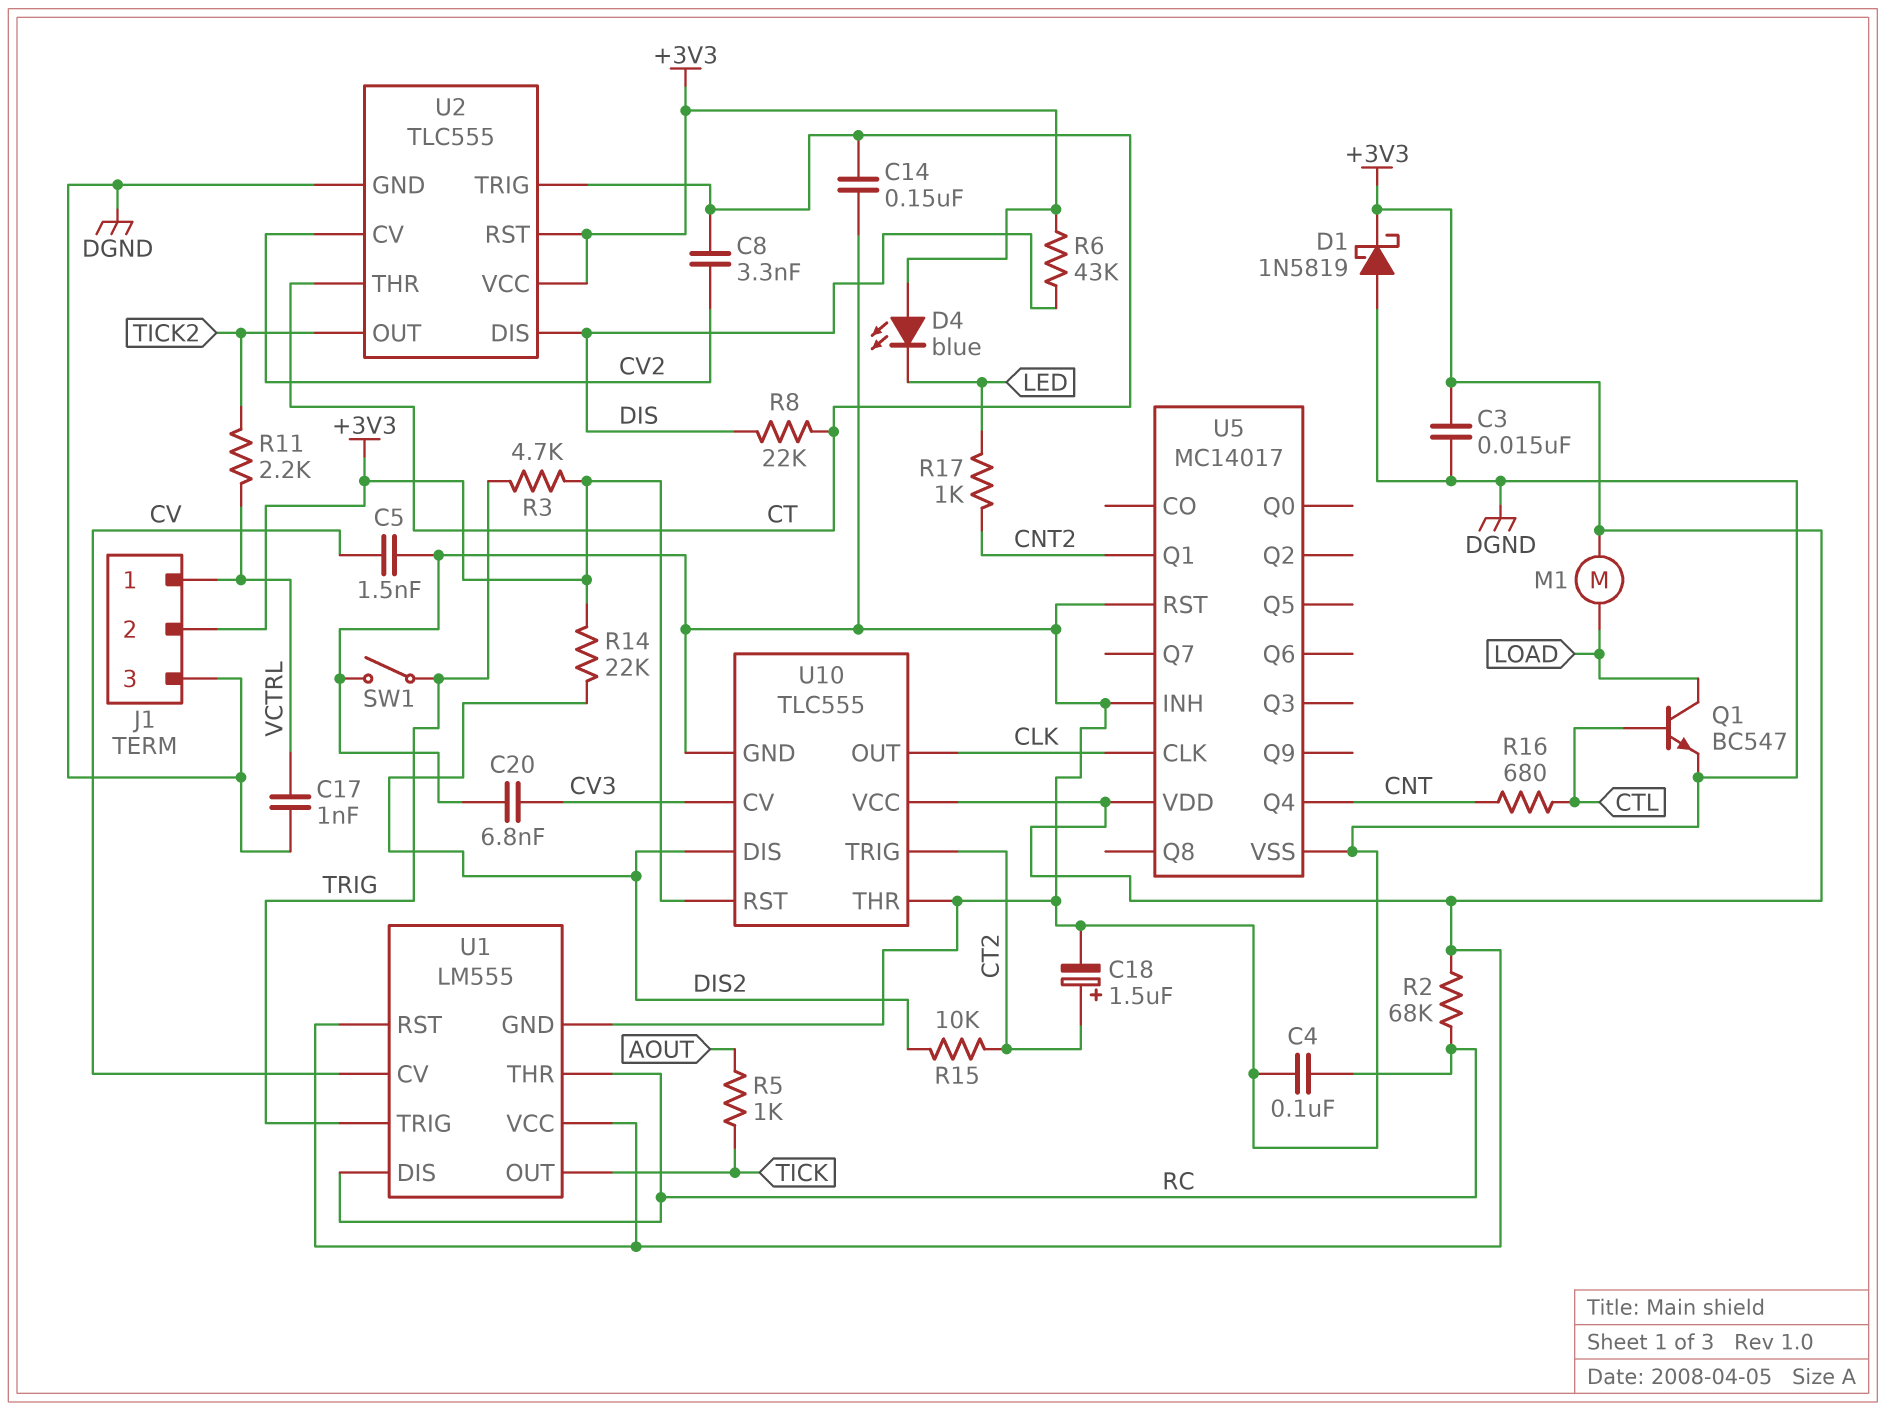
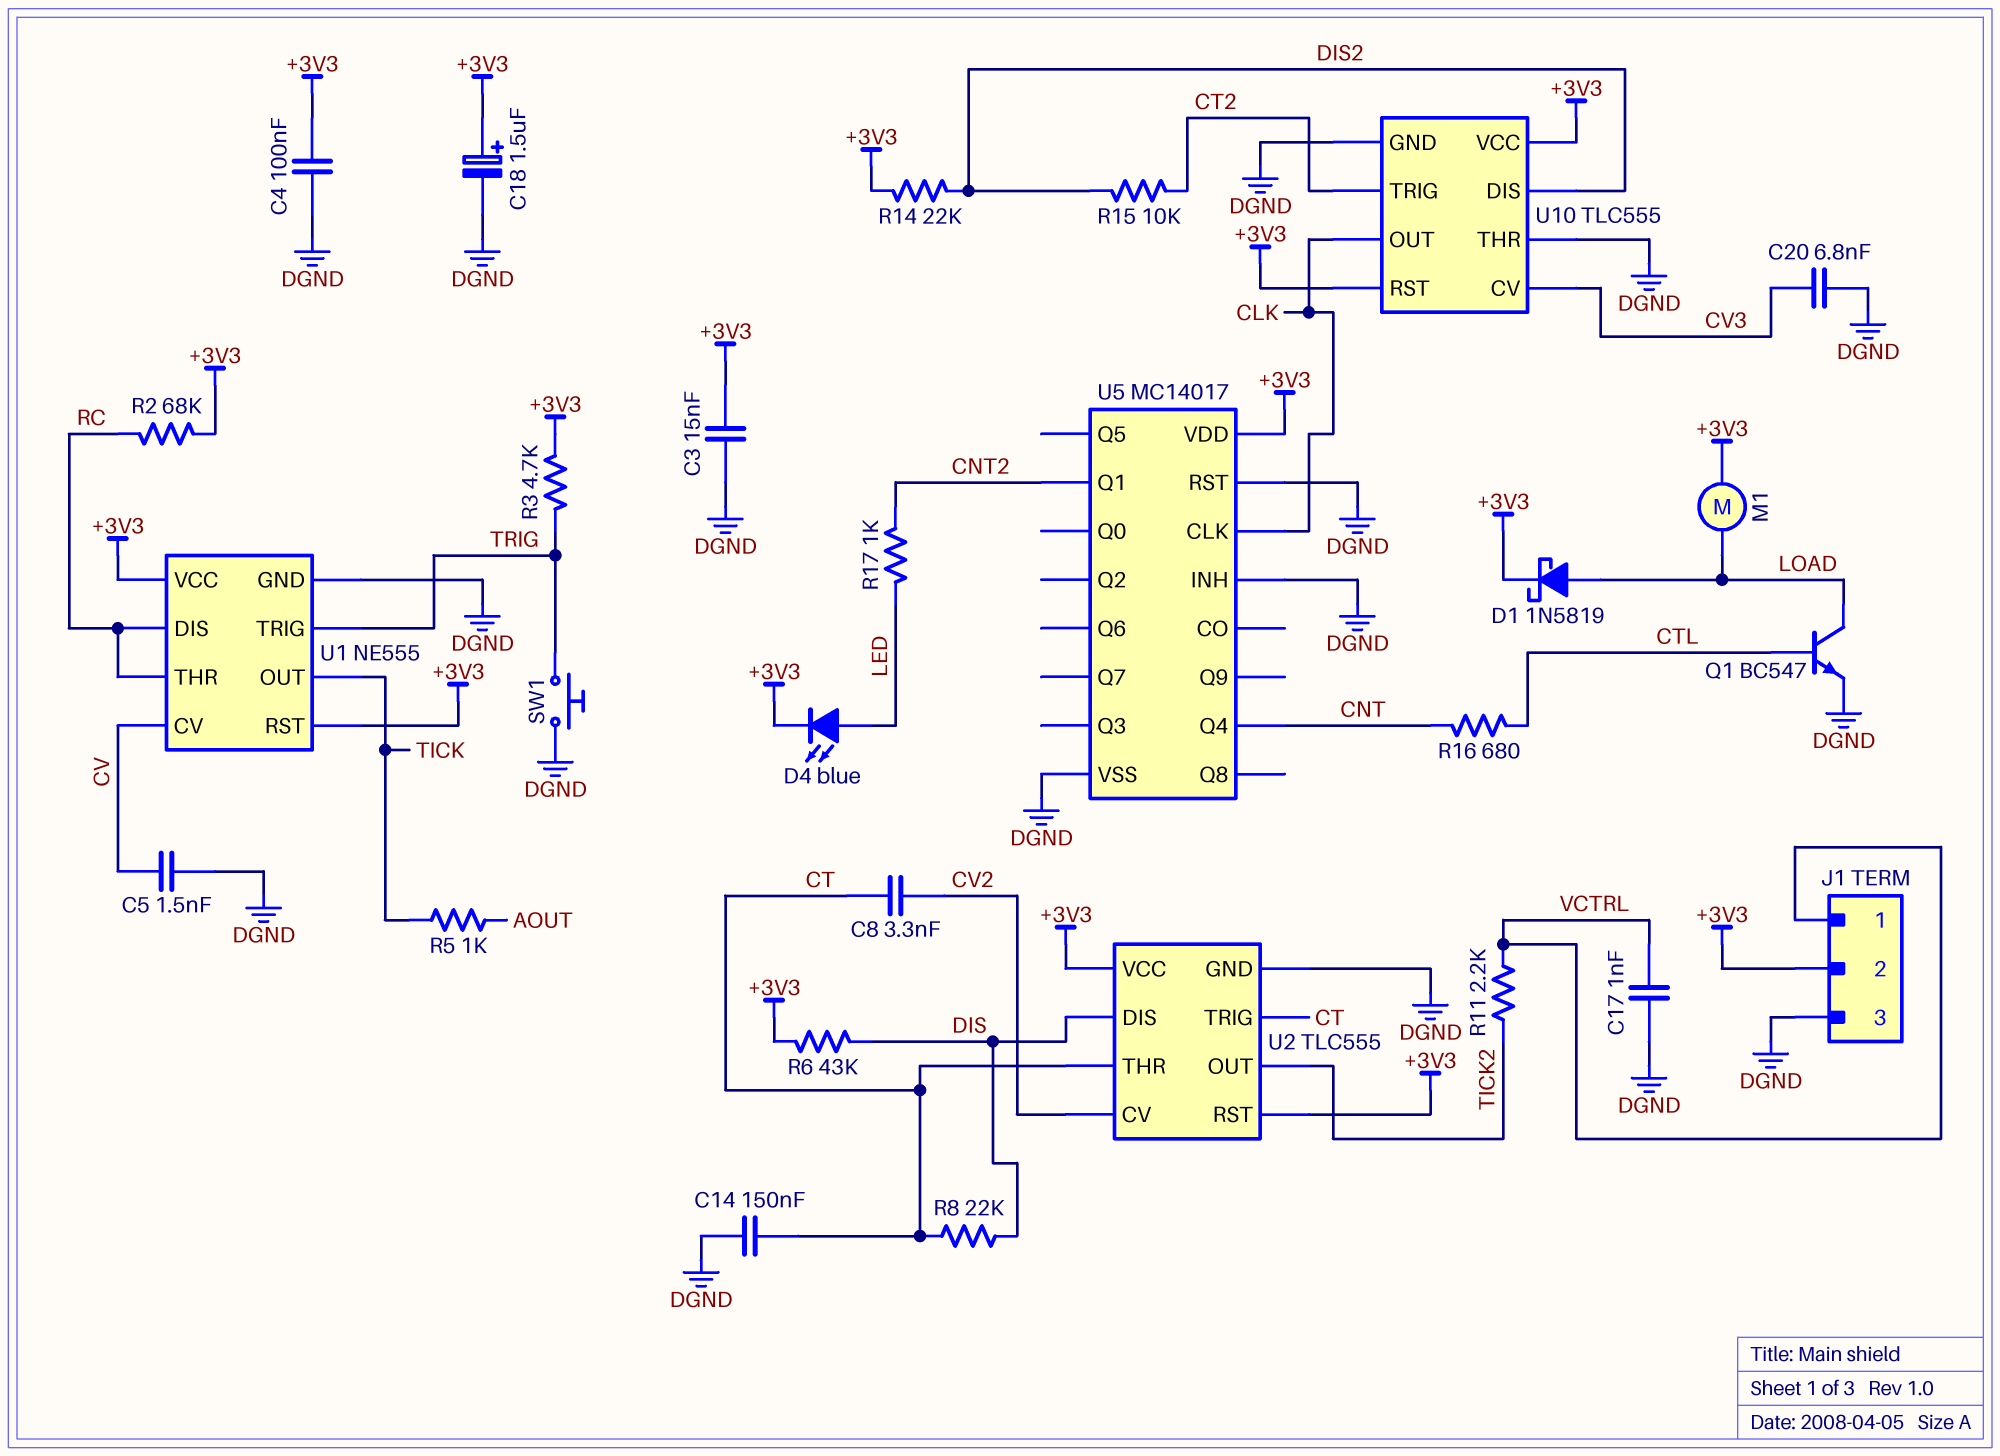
C4: 100nF (DGND, RC) -> 100nF (+3V3, DGND)
C18: 1.5uF (plus CT2, minus DGND) -> 1.5uF (plus +3V3, minus DGND)
D1: schottky 1N5819 (A DGND, K +3V3) -> schottky 1N5819 (A LOAD, K +3V3)
D4: LED blue (A +3V3, K LED) -> LED blue (A LED, K +3V3)
SW1: switch (DGND, TRIG) -> button (DGND, TRIG)
U1: LM555 -> NE555

